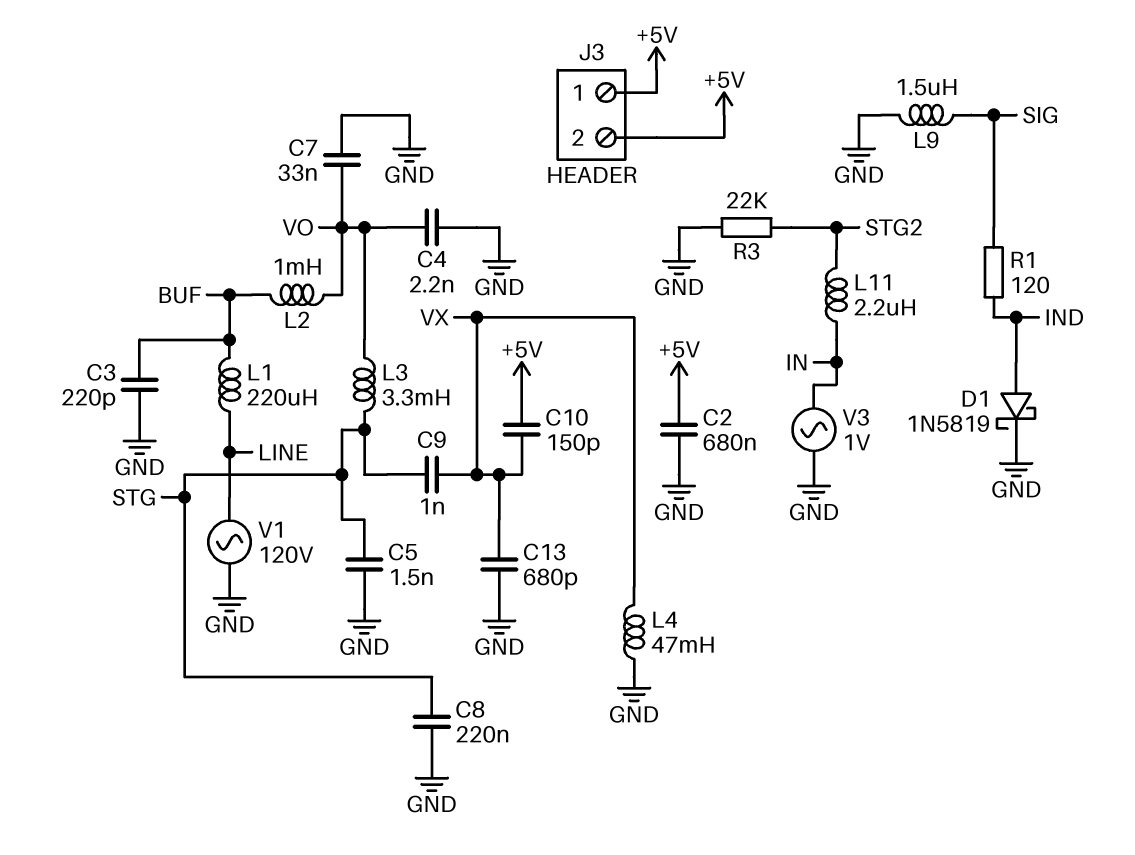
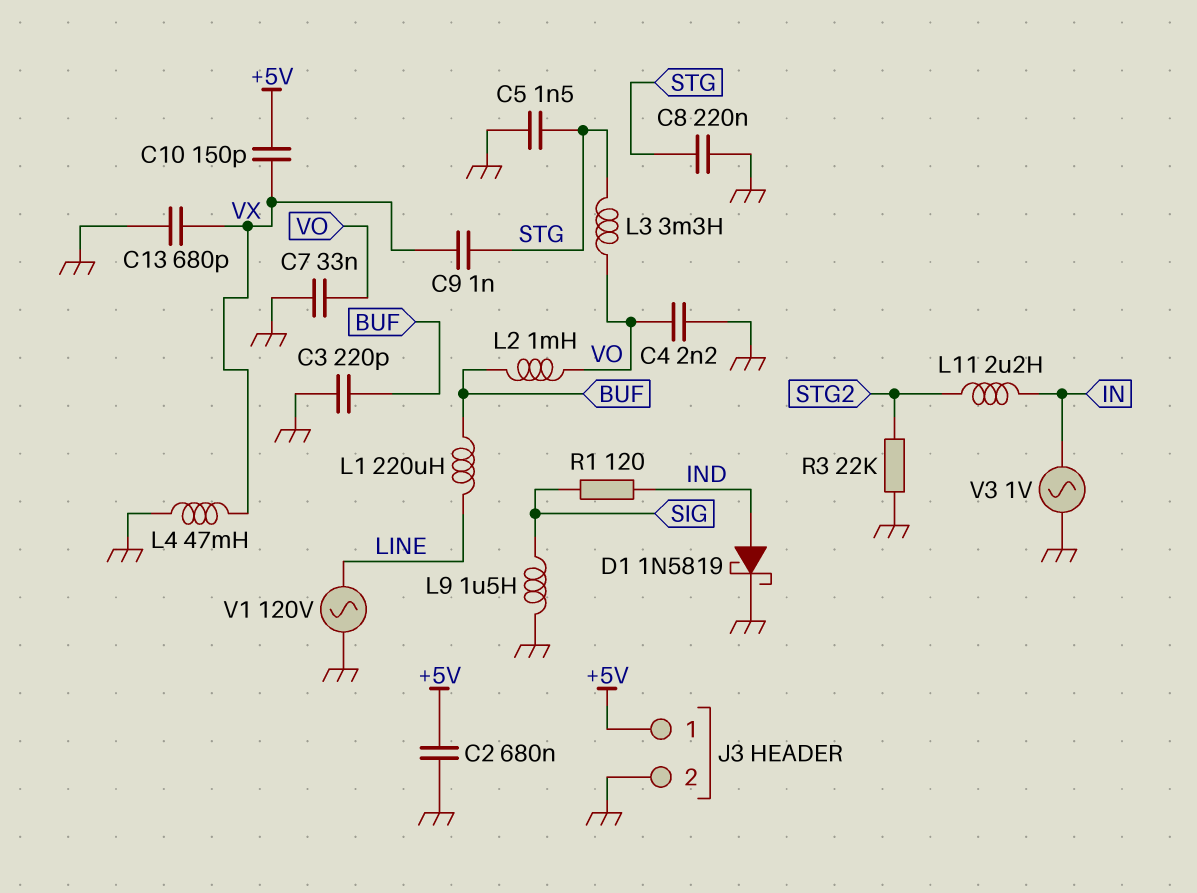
J3 pin 2: +5V -> GND

